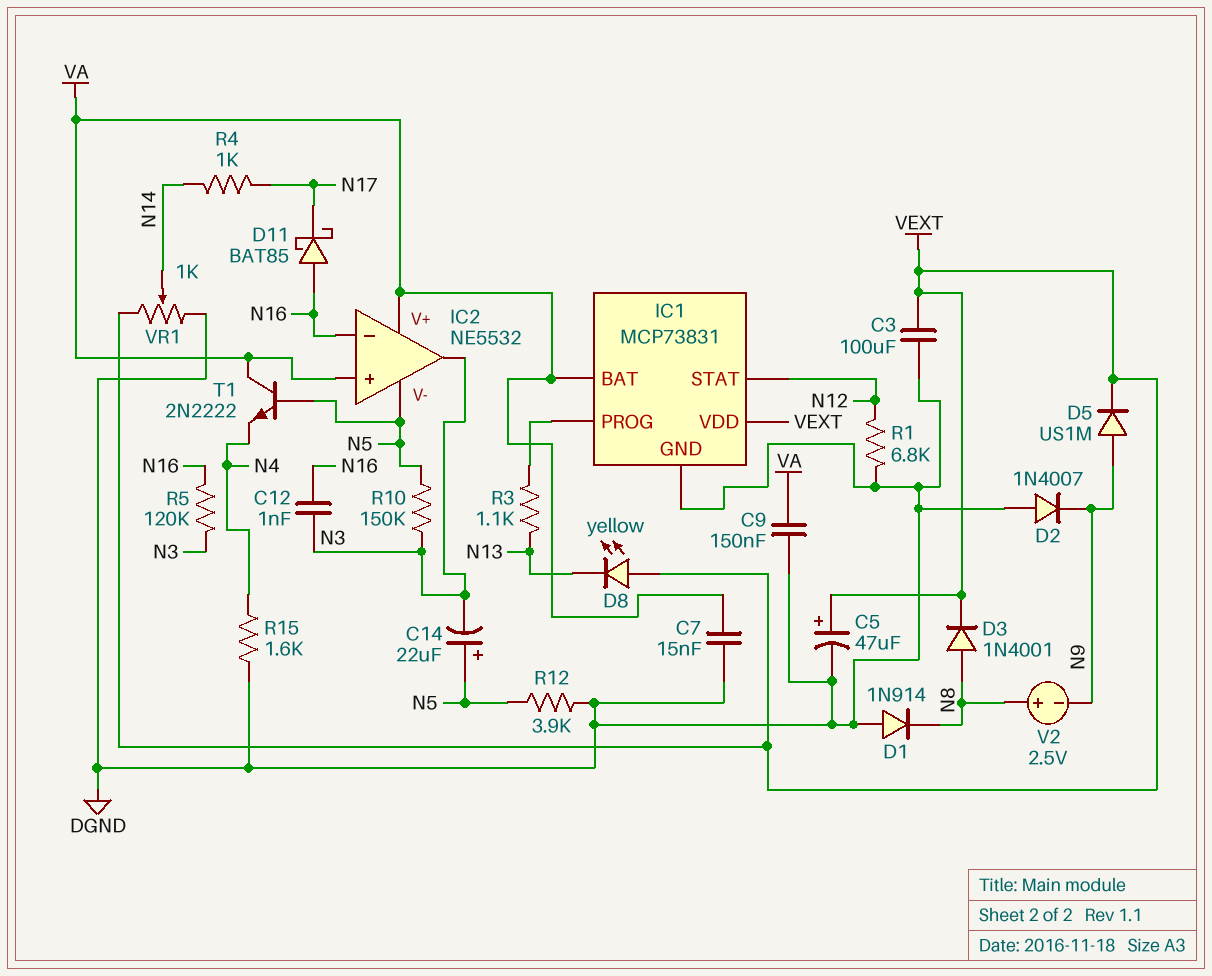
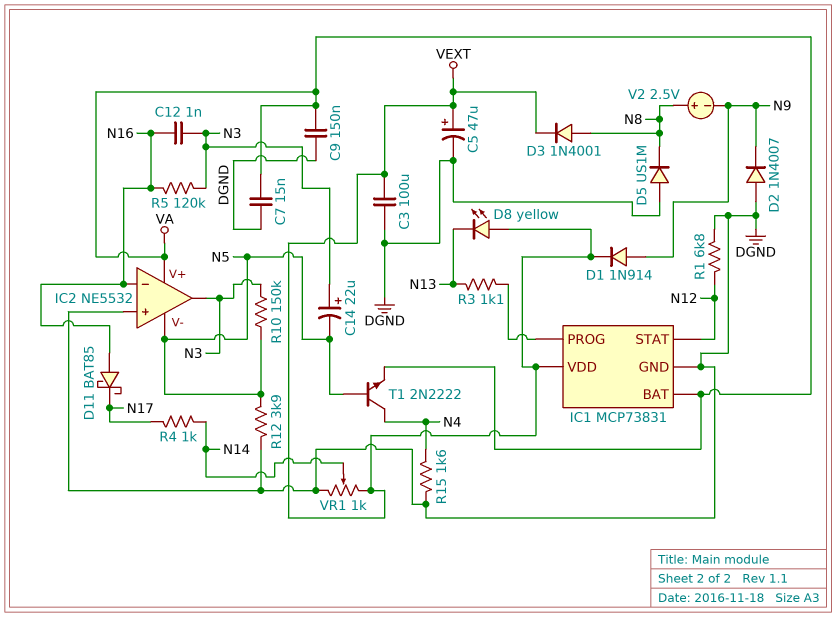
C14: 22uF (plus N5, minus N3) -> 22uF (plus N3, minus N5)
D1: diode 1N914 (A DGND, K N8) -> diode 1N914 (A N9, K VEXT)
D5: diode US1M (A N9, K VEXT) -> diode US1M (A DGND, K N8)
IC2 pin in+: VA -> DGND
T1: NPN 2N2222 (B N5, C VA, E N4) -> NPN 2N2222 (B N5, C N4, E VA)

